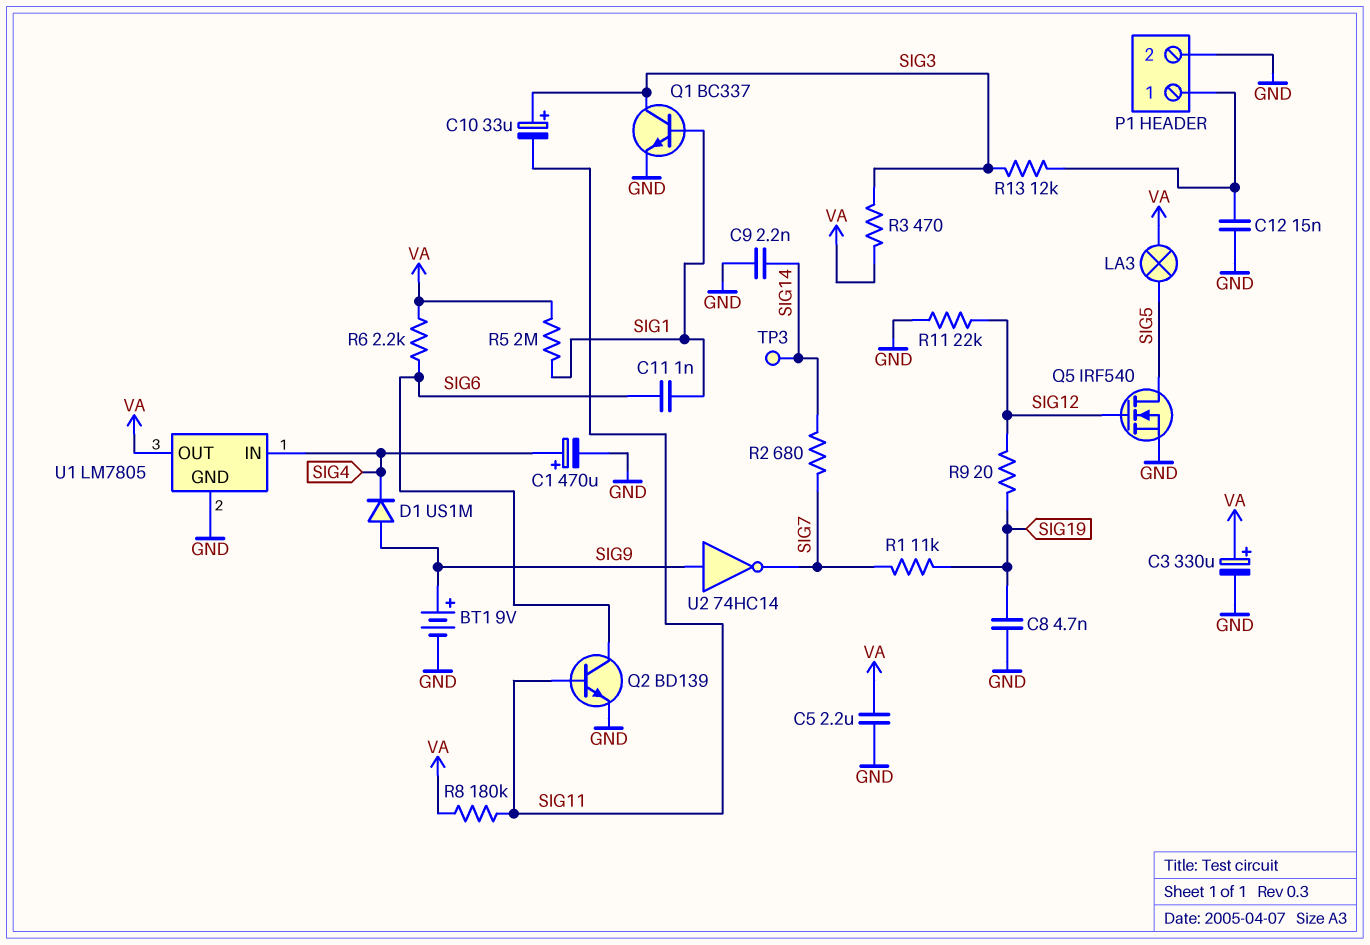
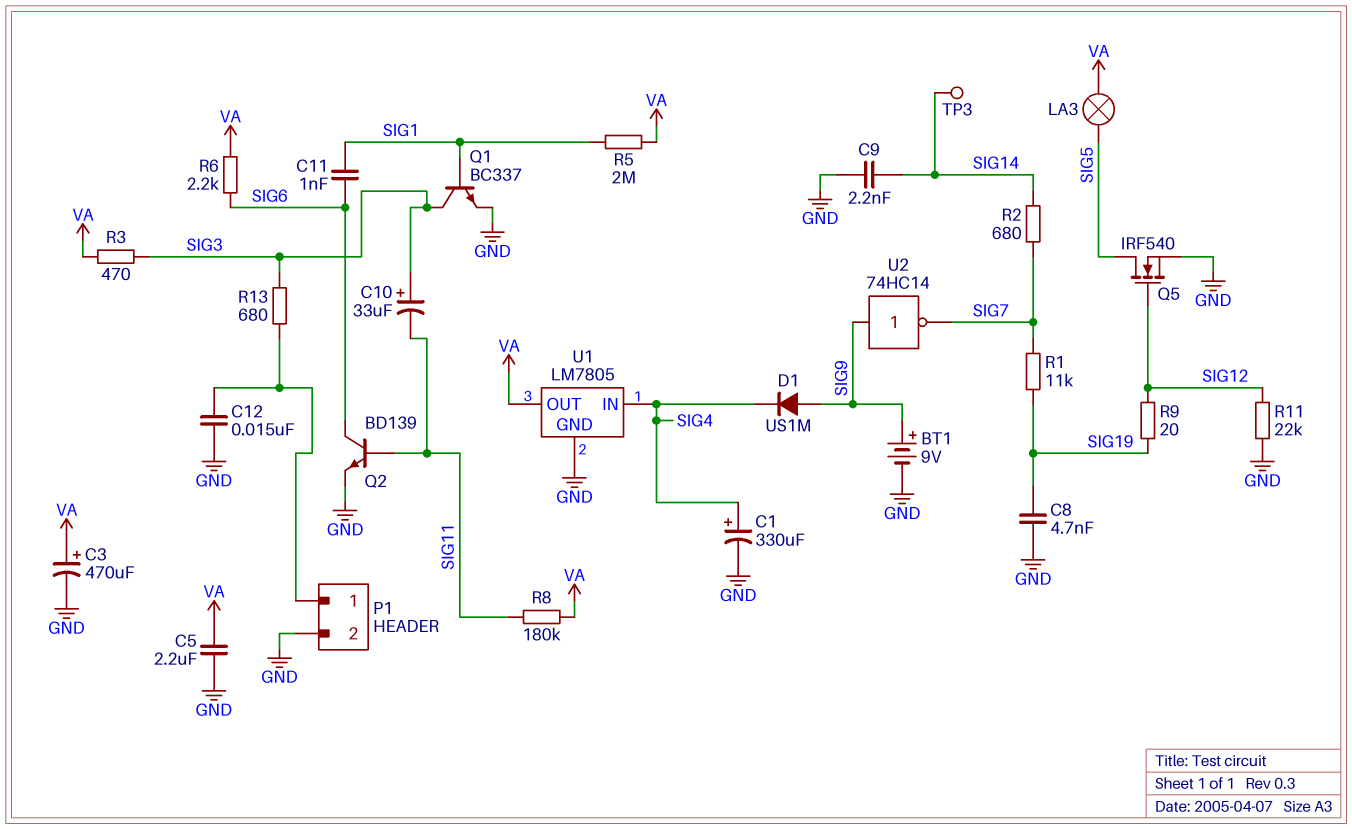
C1: 470uF (plus SIG4, minus GND) -> 330uF (plus SIG4, minus GND)
C3: 330uF (plus VA, minus GND) -> 470uF (plus VA, minus GND)
R13: 12k (P1/1, SIG3) -> 680 (P1/1, SIG3)

